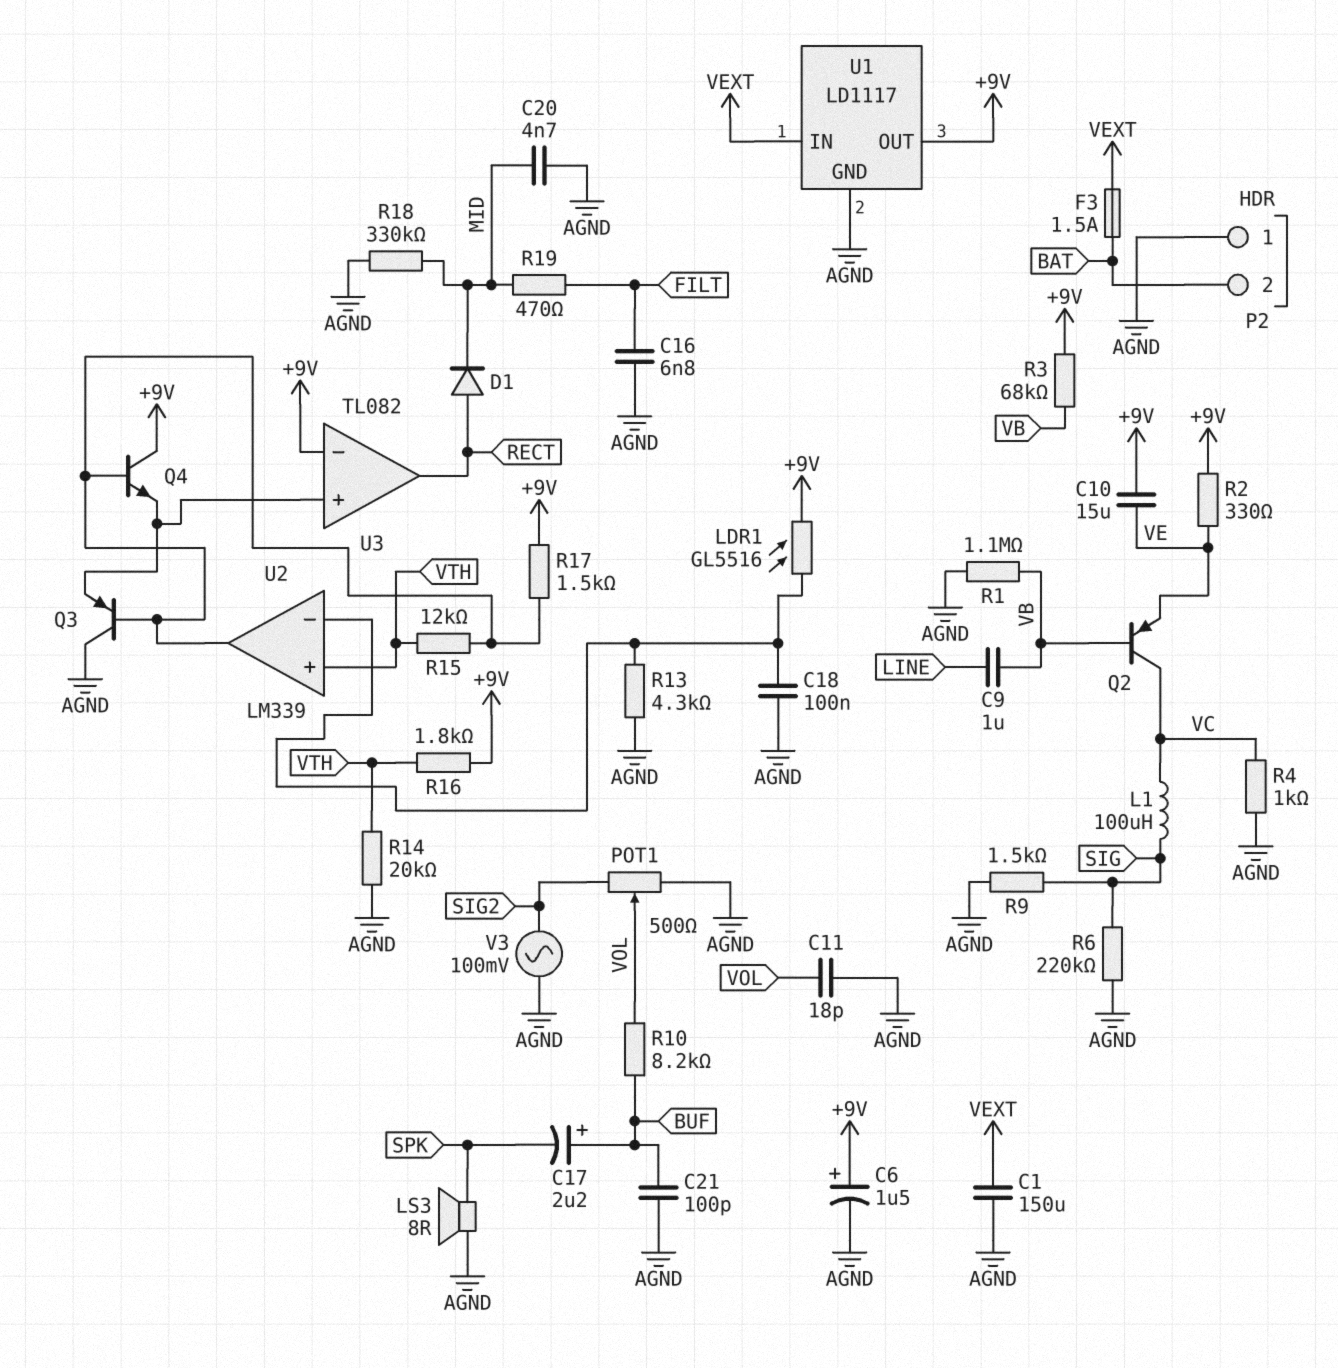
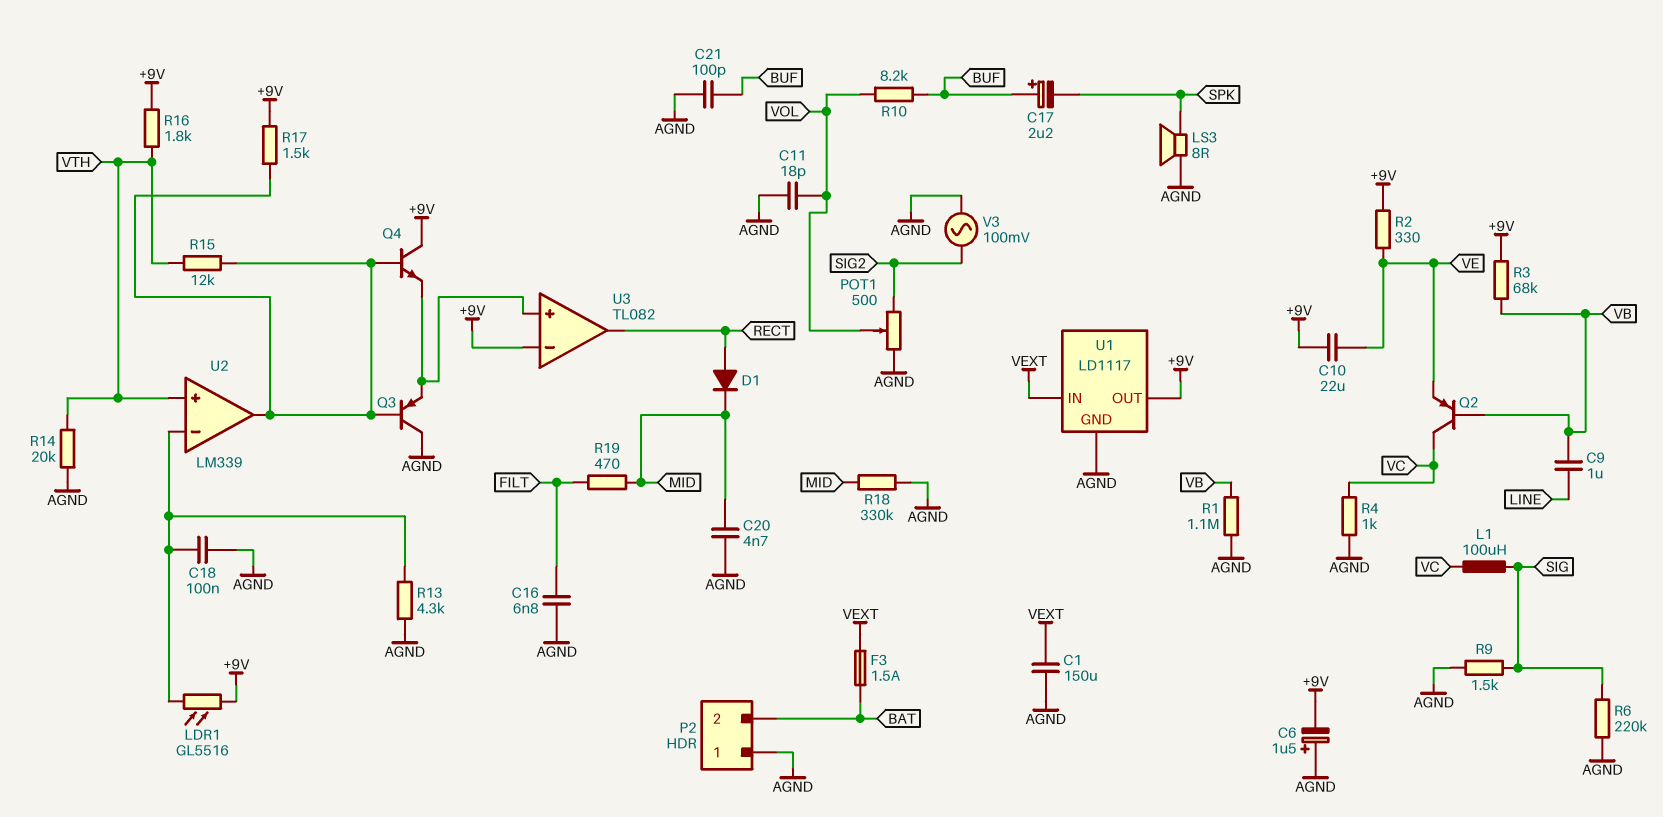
C6: 1.5uF (plus +9V, minus AGND) -> 1.5uF (plus AGND, minus +9V)
C10: 15uF (+9V, VE) -> 22uF (+9V, VE)

